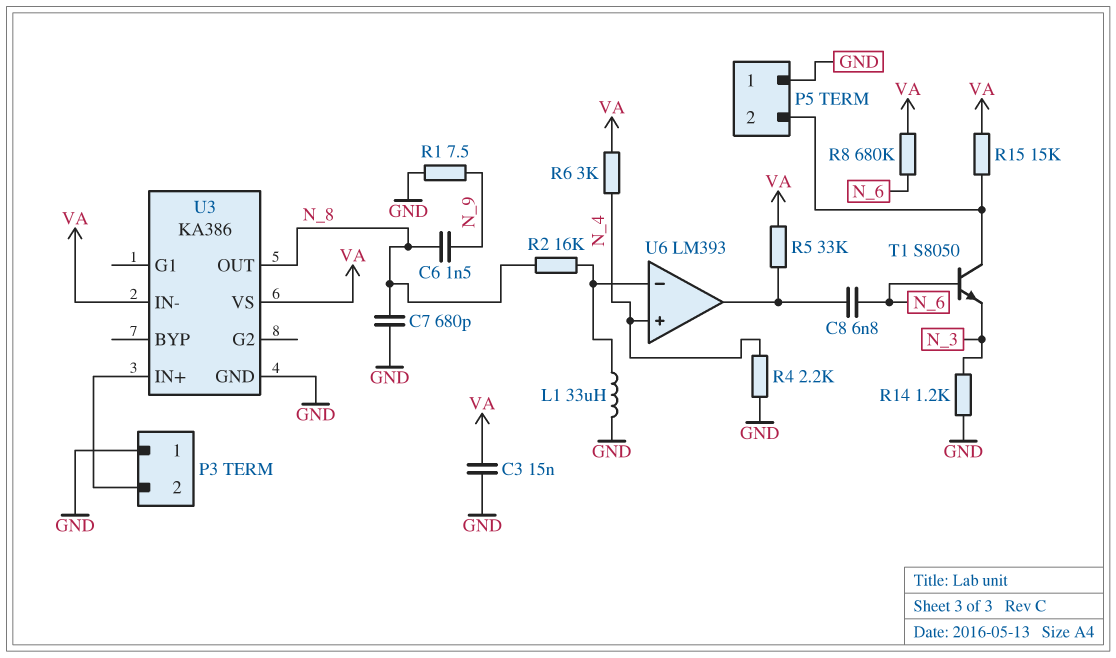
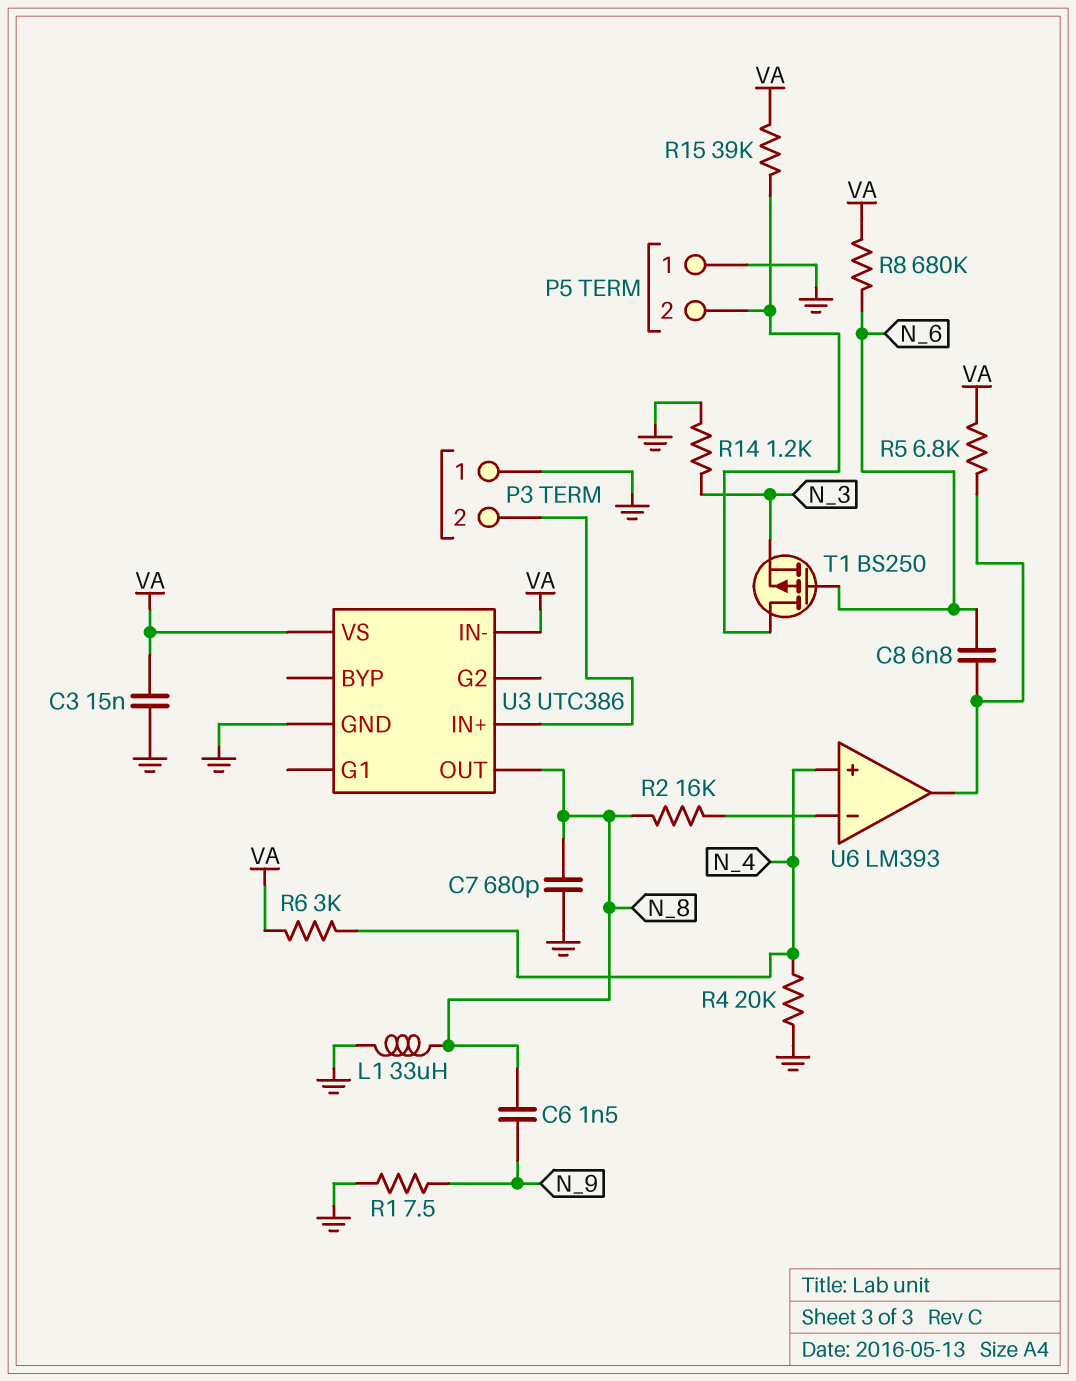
L1: 33uH (GND, U6/in-) -> 33uH (GND, N_8)
R4: 2.2k (GND, N_4) -> 20k (GND, N_4)
R5: 33k (U6/out, VA) -> 6.8k (U6/out, VA)
R15: 15k (P5/2, VA) -> 39k (P5/2, VA)
T1: NPN S8050 (B N_6, C P5/2, E N_3) -> PMOS BS250 (G N_6, D P5/2, S N_3)
U3: KA386 -> UTC386

